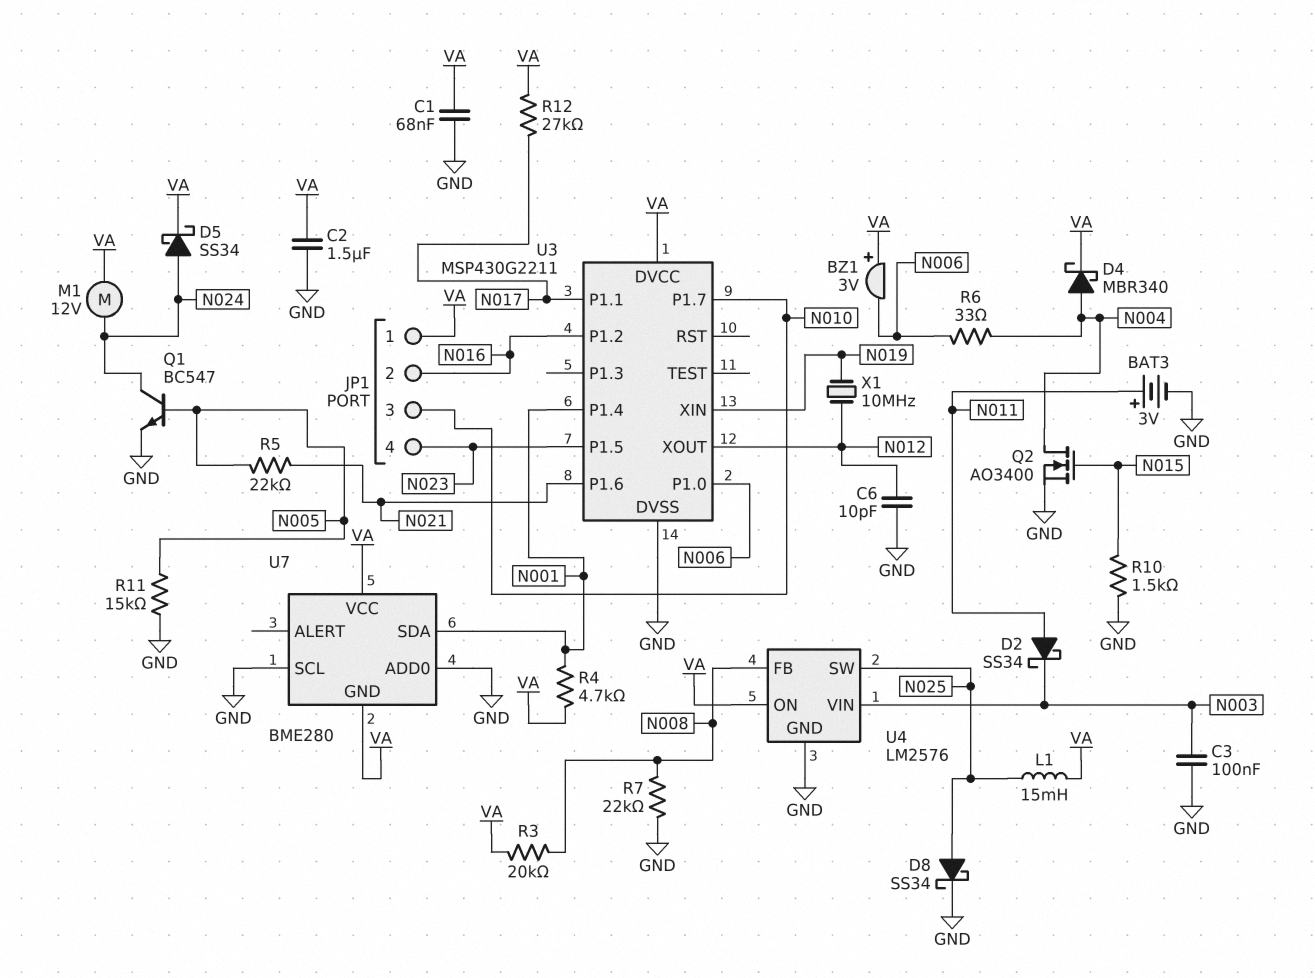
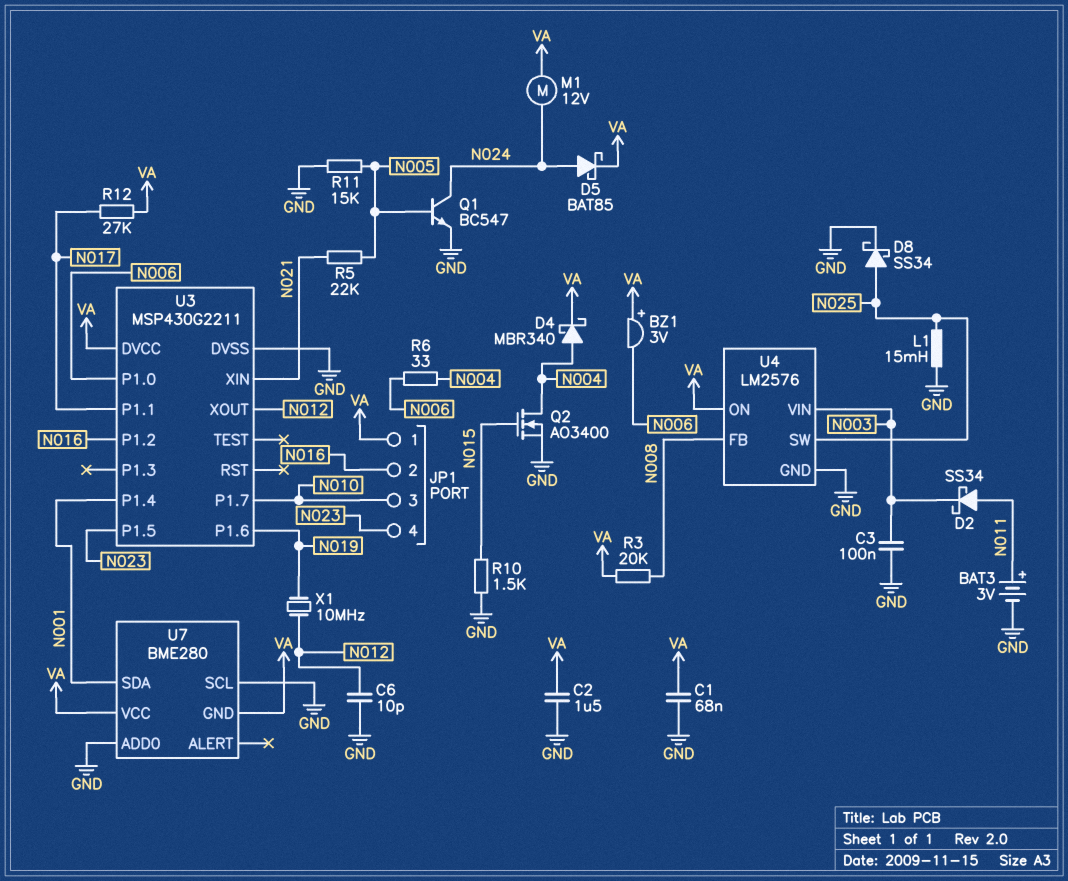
D5: schottky SS34 (A N024, K VA) -> schottky BAT85 (A N024, K VA)
L1: 15mH (N025, VA) -> 15mH (GND, N025)
R4: 4.7k (N001, VA) -> none
R7: 22k (GND, N008) -> none
U3 pin P1.6: N021 -> N019
U3 pin XIN: N019 -> N021

